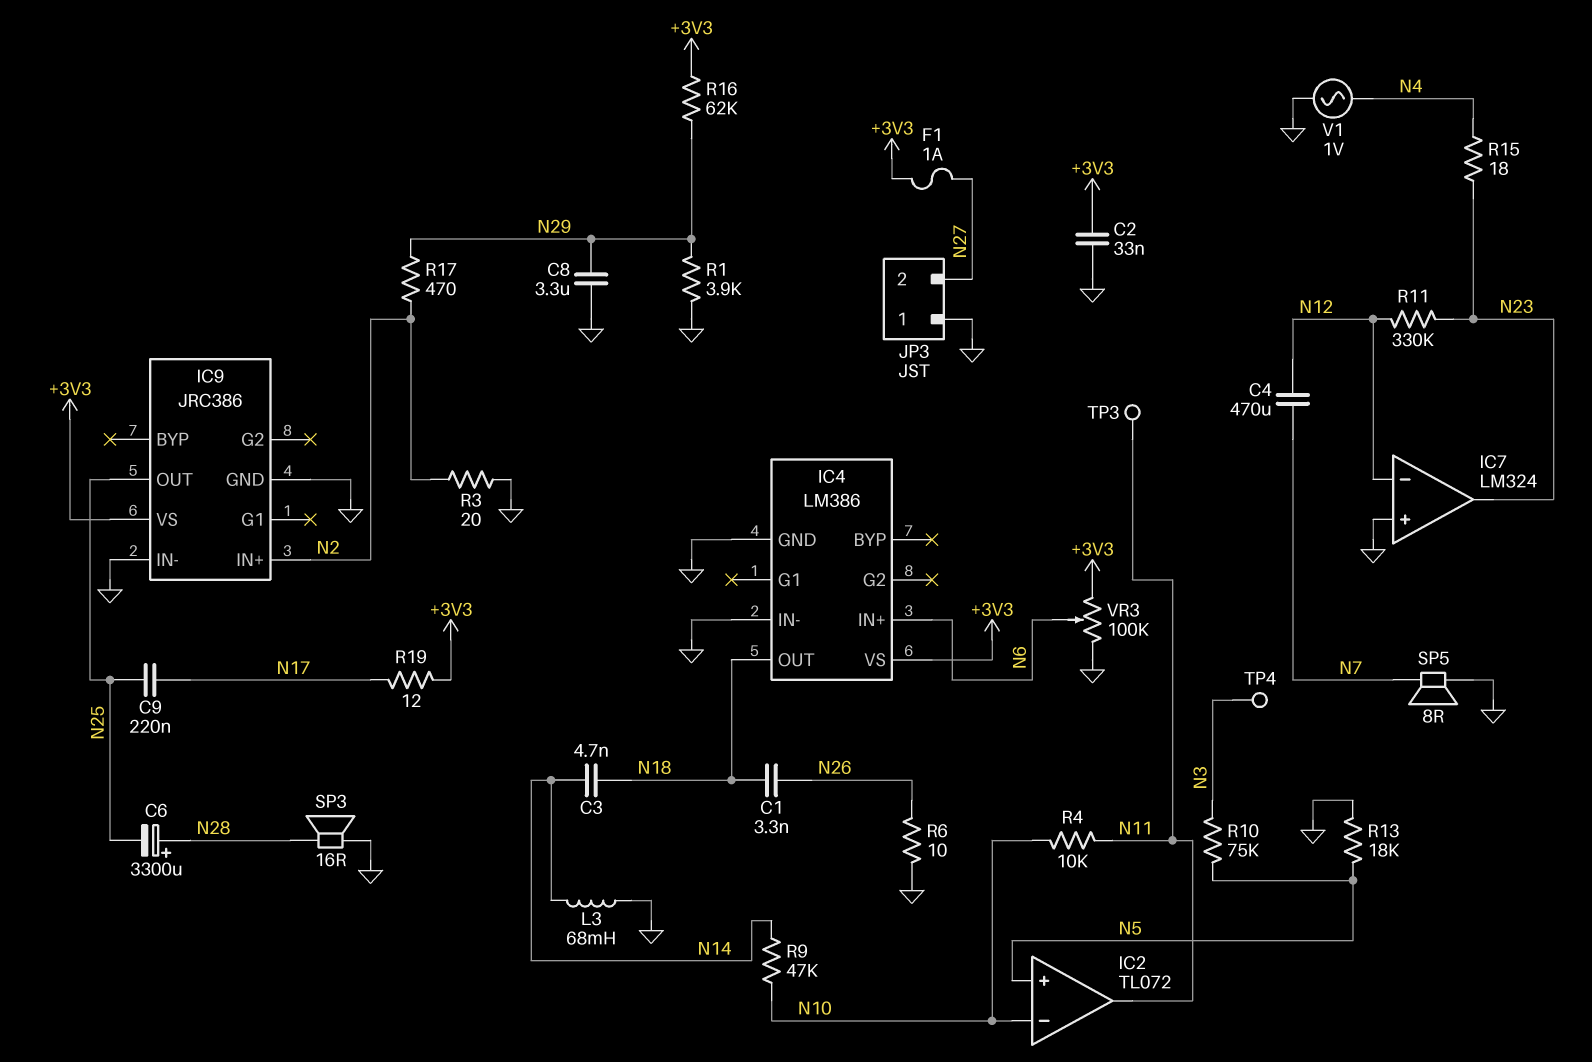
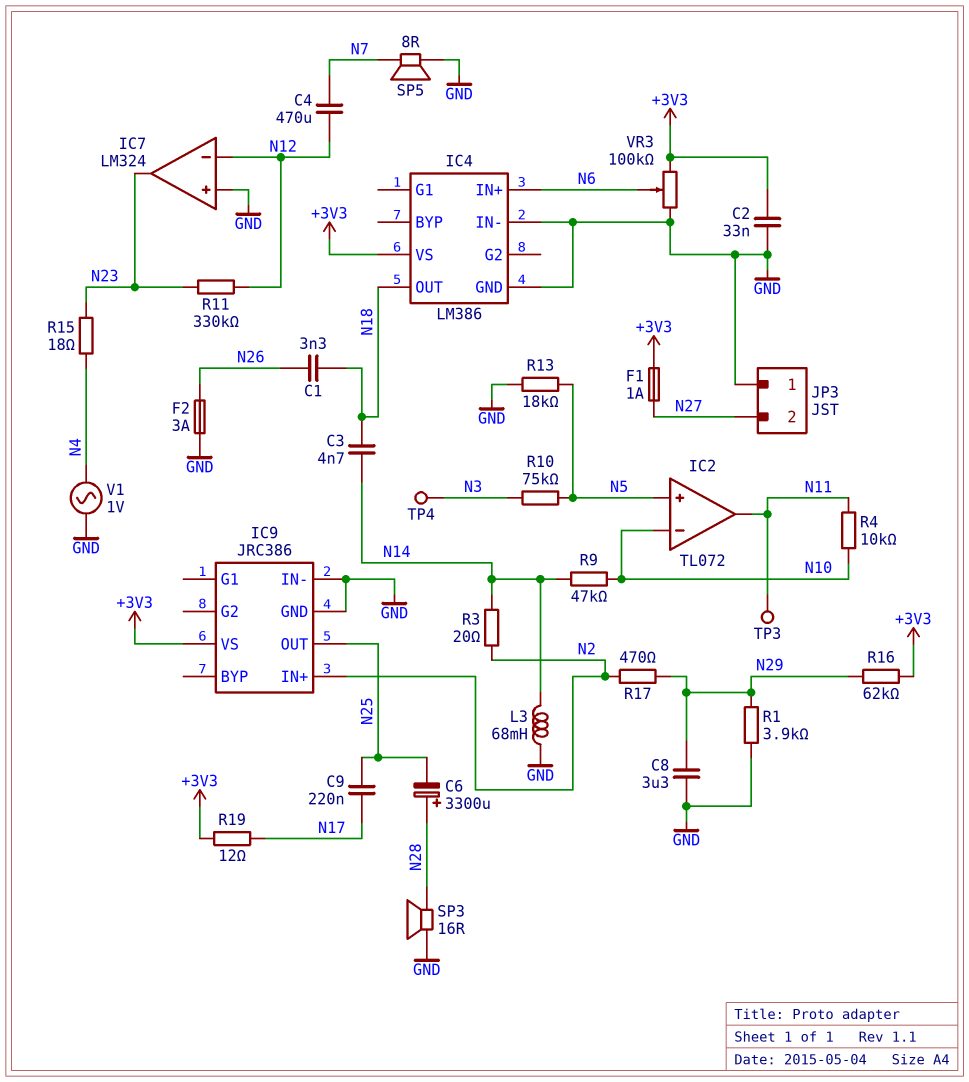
F2: none -> 3A (GND, N26)
R3: 20 (GND, N2) -> 20 (N2, N14)
R6: 10 (GND, N26) -> none

